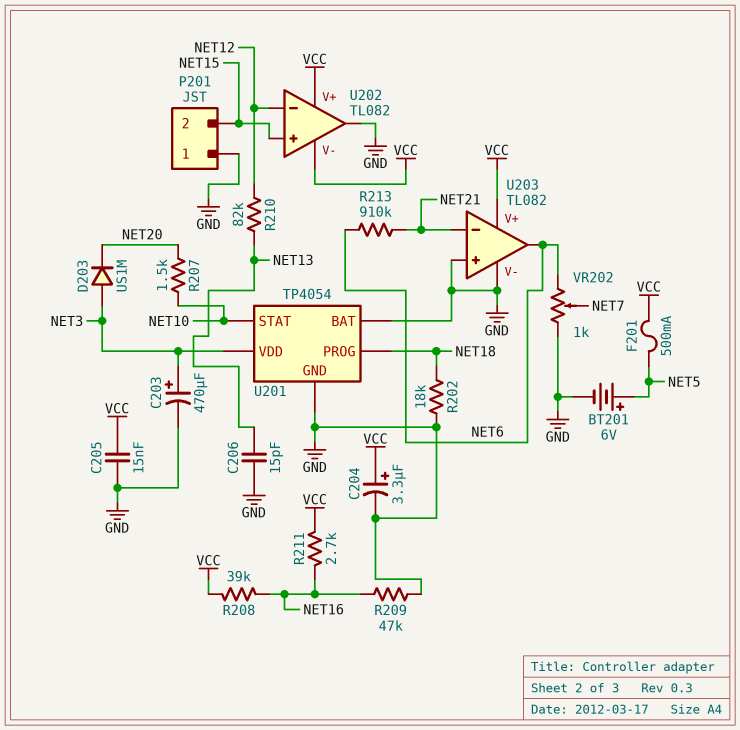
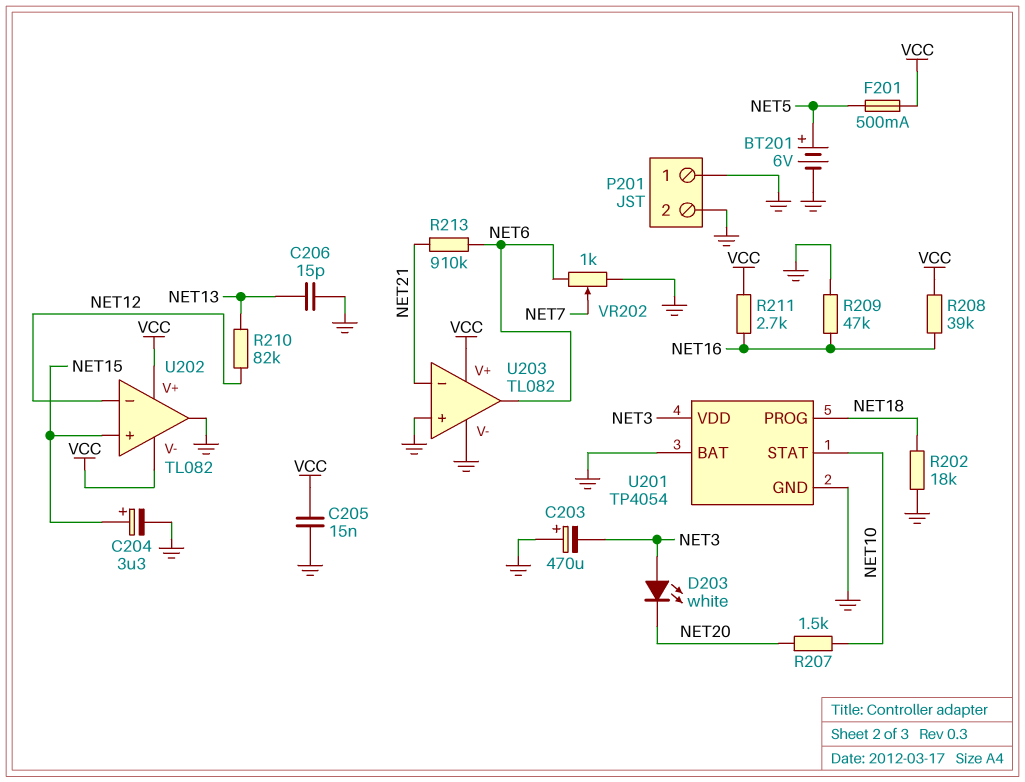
C203: 470uF (plus NET3, minus GND) -> 470uF (plus GND, minus NET3)
C204: 3.3uF (plus VCC, minus GND) -> 3.3uF (plus NET15, minus GND)
D203: diode US1M (A NET3, K NET20) -> LED white (A NET3, K NET20)
P201 pin 2: NET15 -> GND

